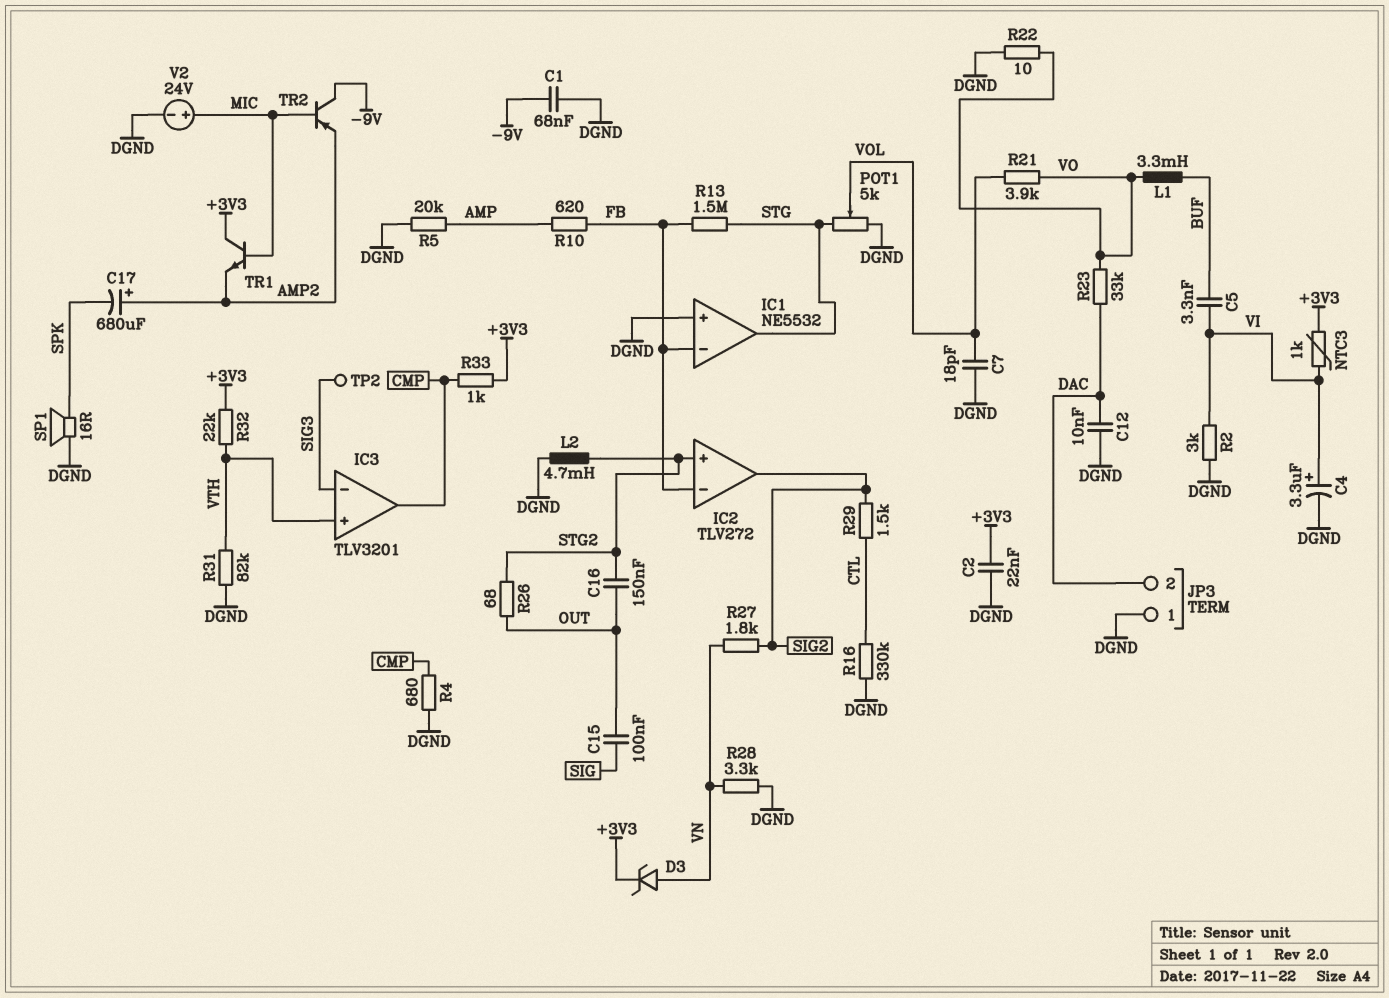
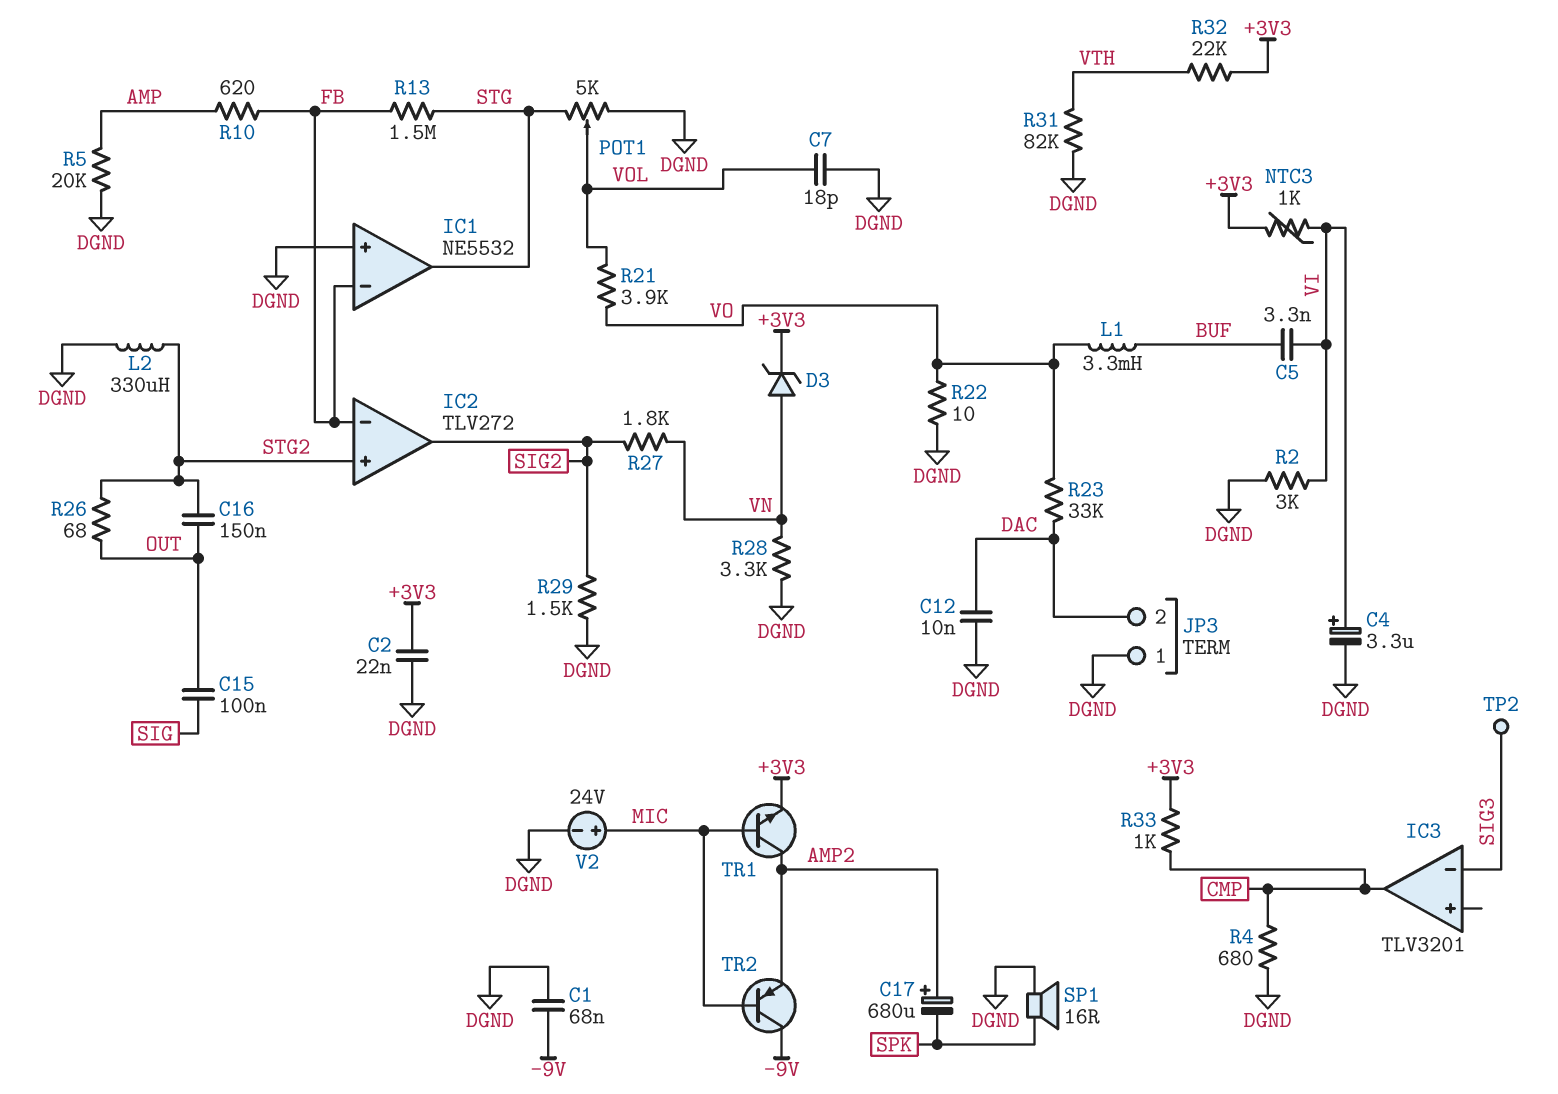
IC3 pin in+: VTH -> none
L2: 4.7mH (DGND, STG2) -> 330uH (DGND, STG2)
R16: 330k (CTL, DGND) -> none
R29: 1.5k (CTL, SIG2) -> 1.5k (DGND, SIG2)
TR1: NPN (B MIC, C +3V3, E AMP2) -> NPN (B MIC, C AMP2, E +3V3)

